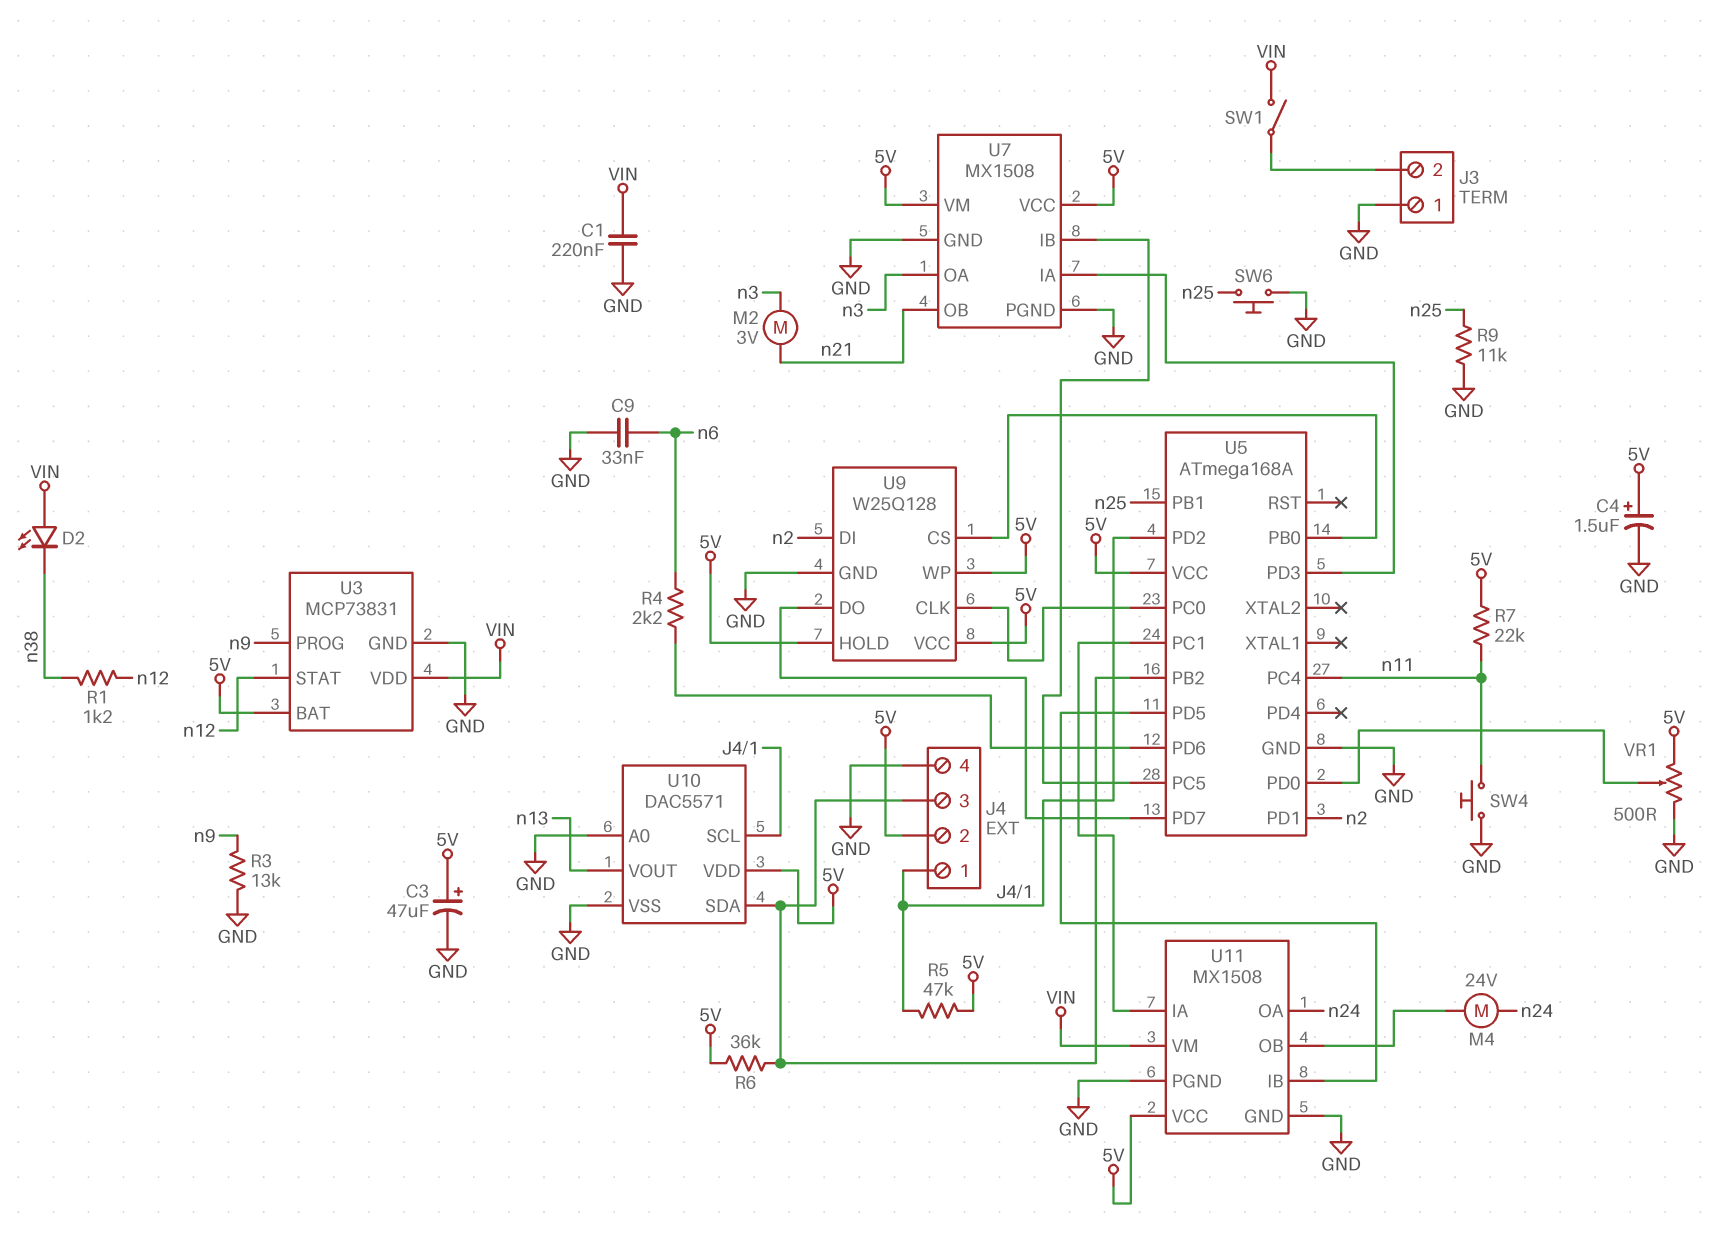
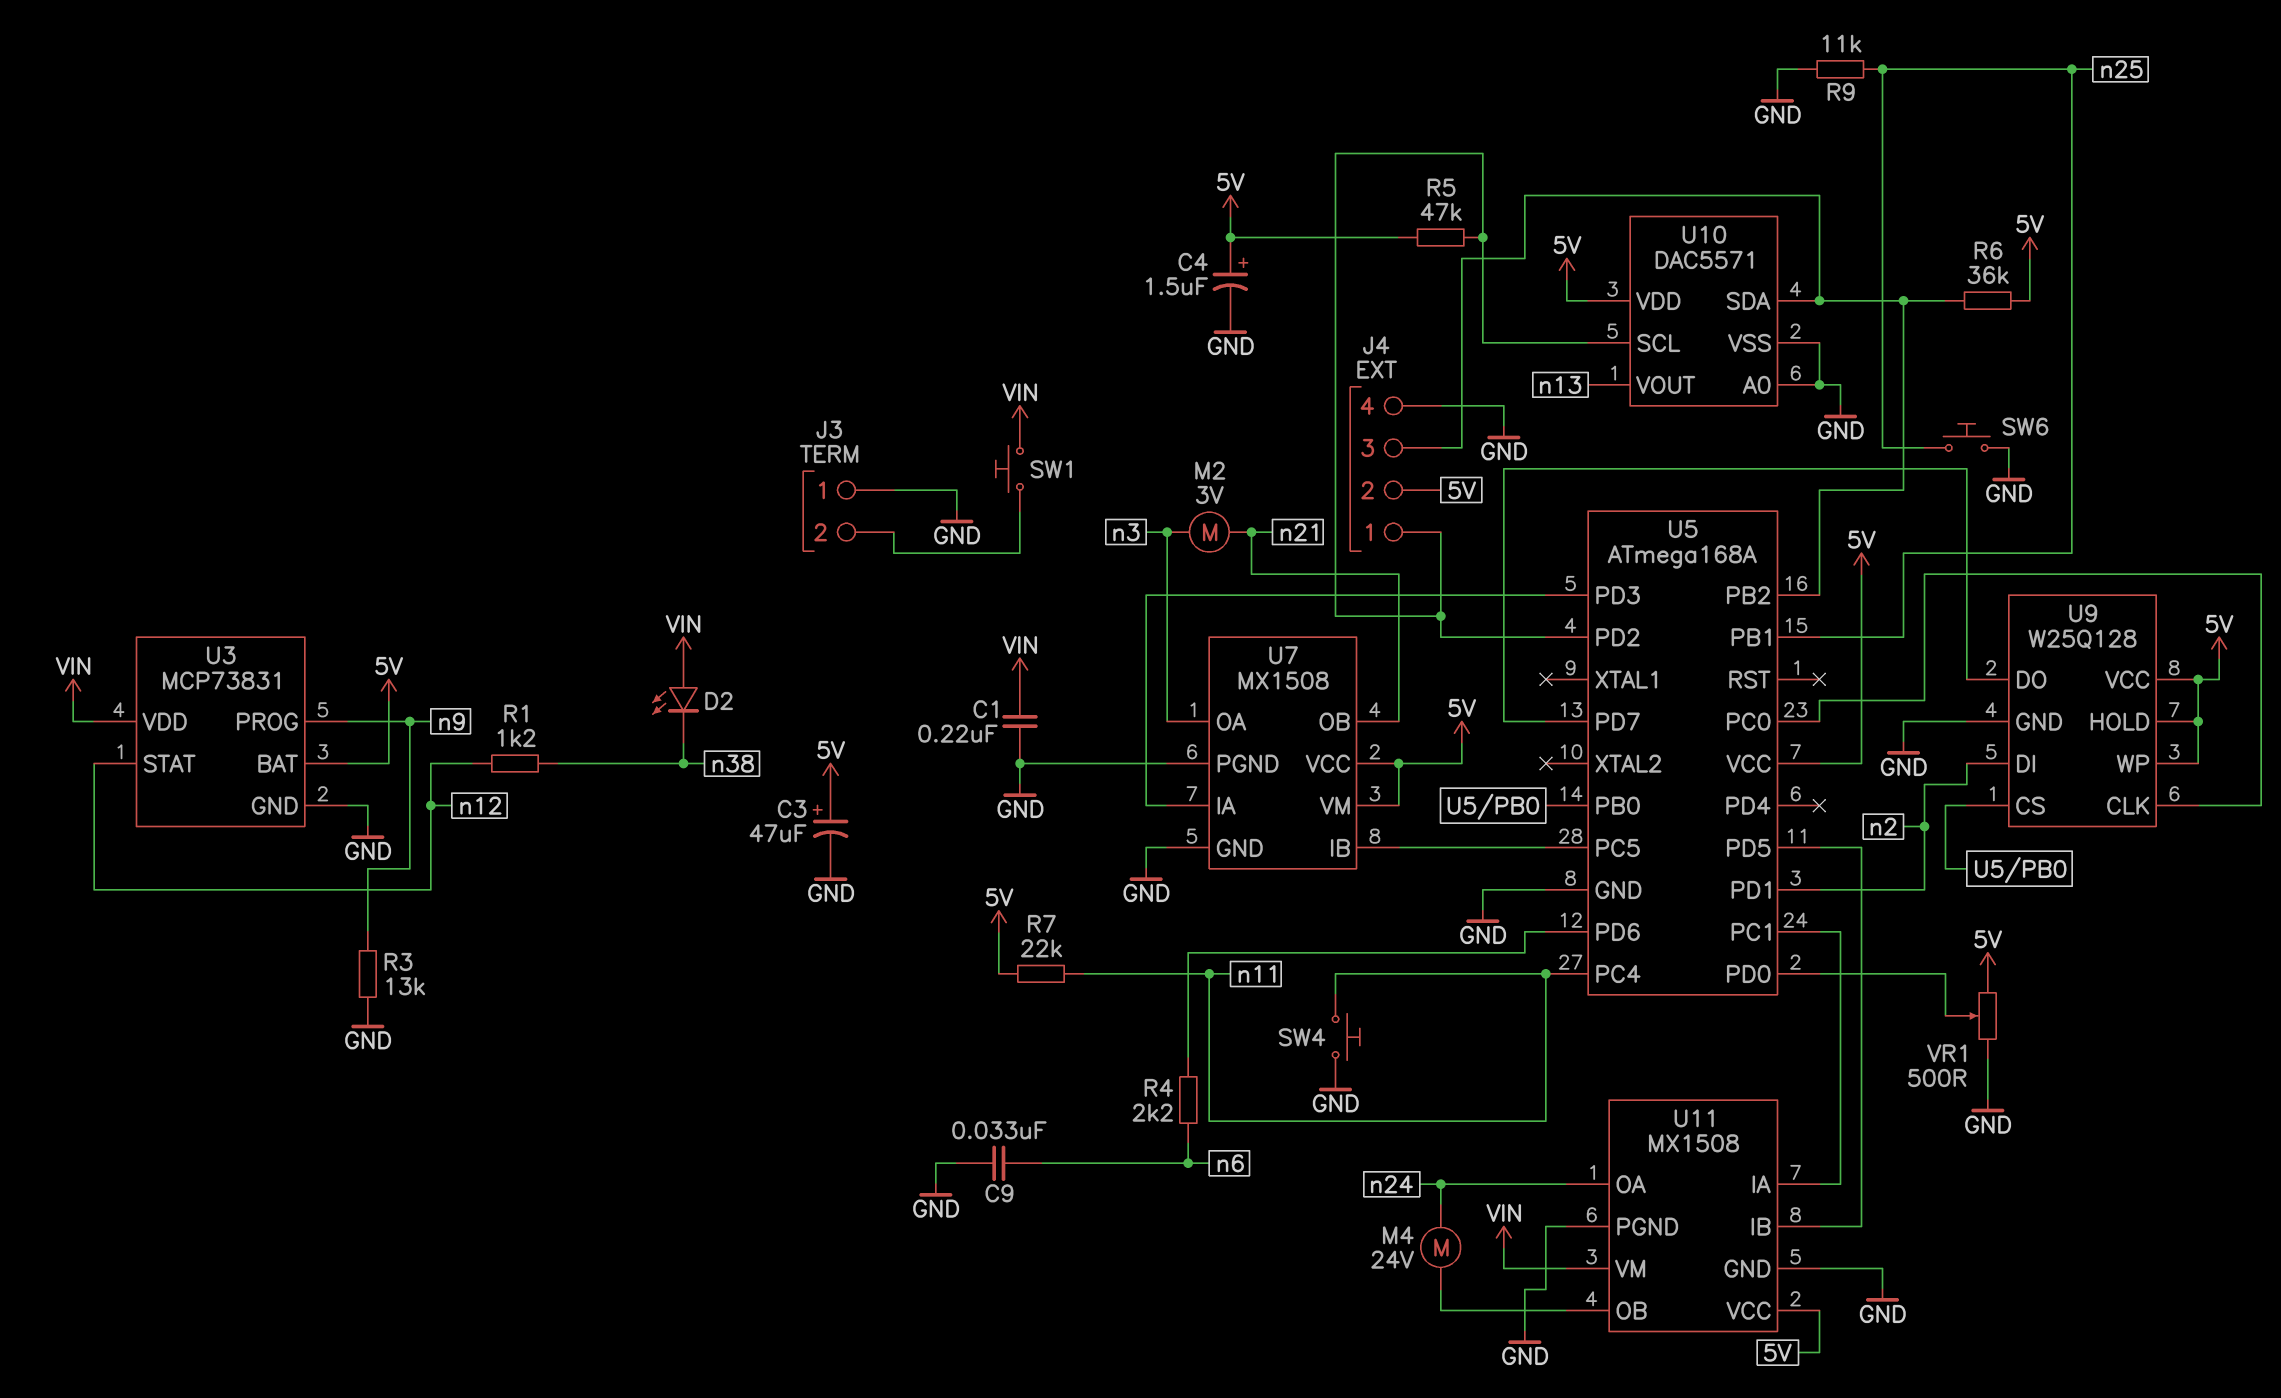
SW1: switch (J3/2, VIN) -> button (J3/2, VIN)

